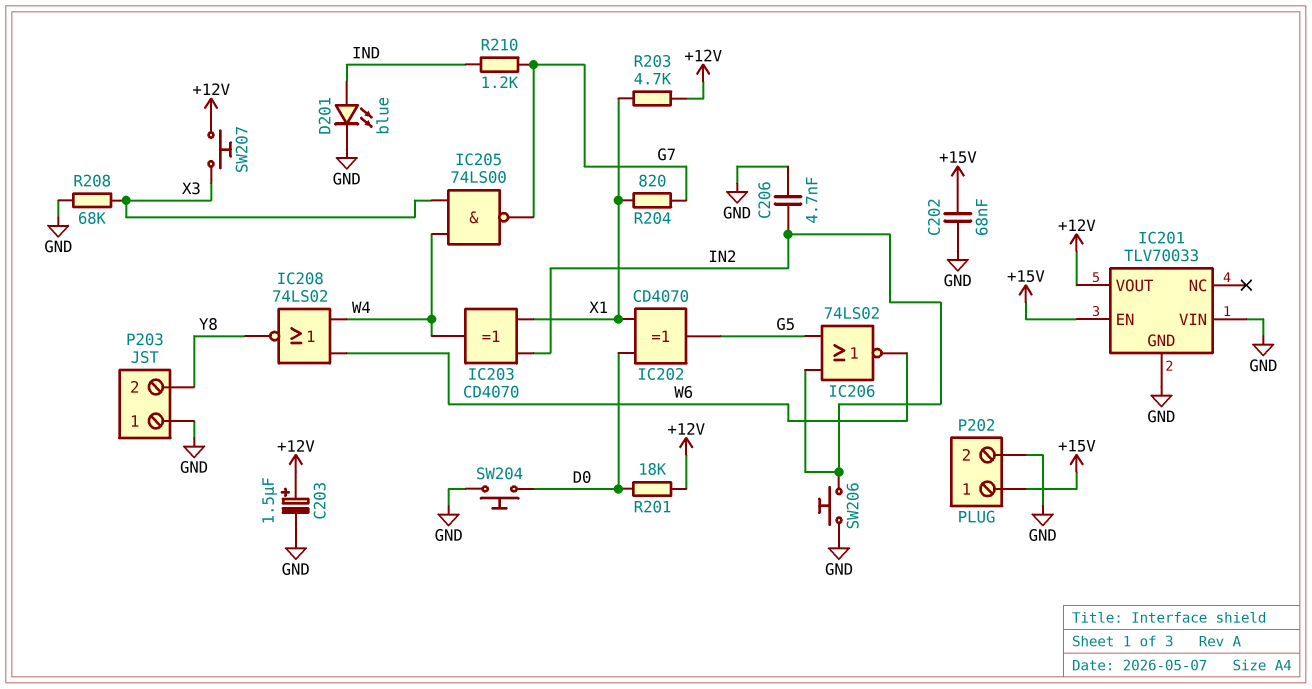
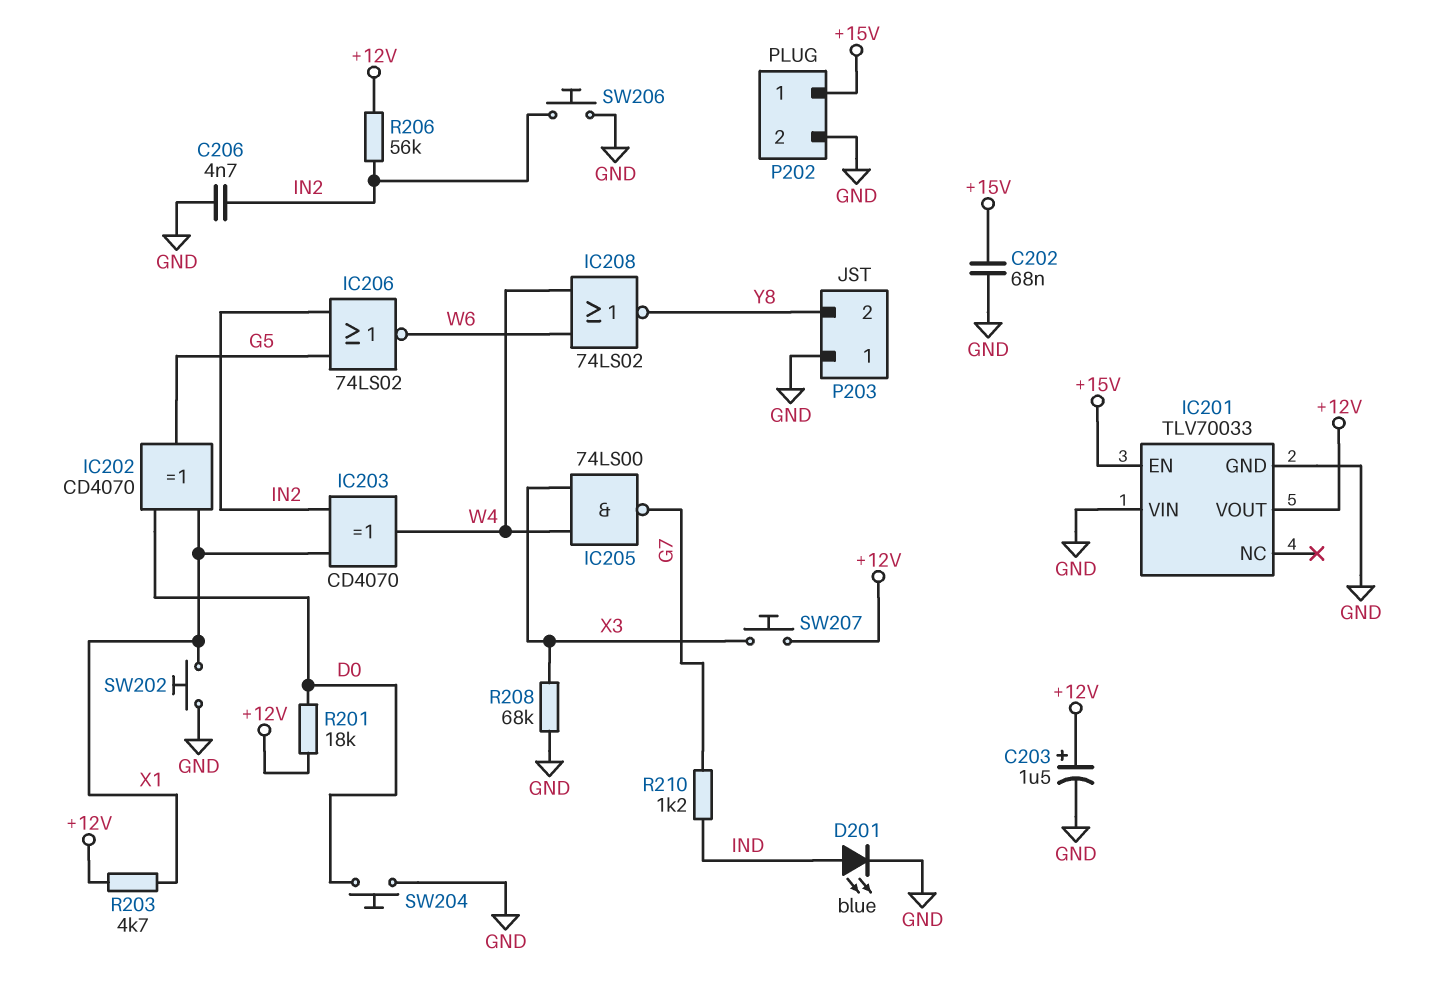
R204: 820 (G7, X1) -> none
R206: none -> 56k (+12V, IN2)
SW202: none -> button (GND, X1)

